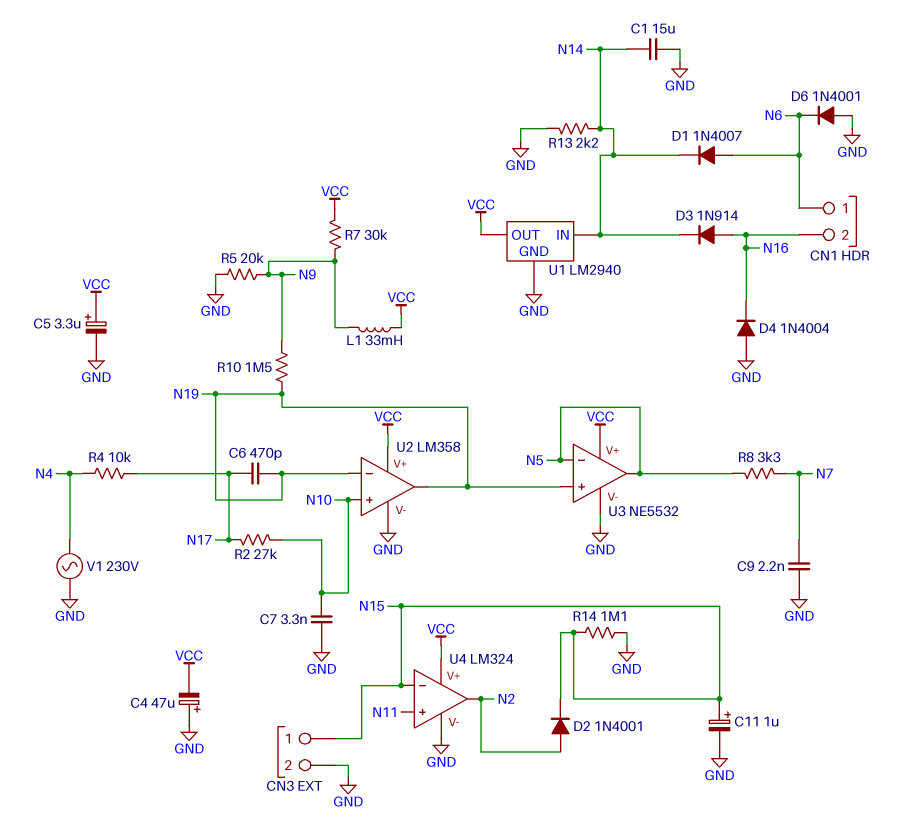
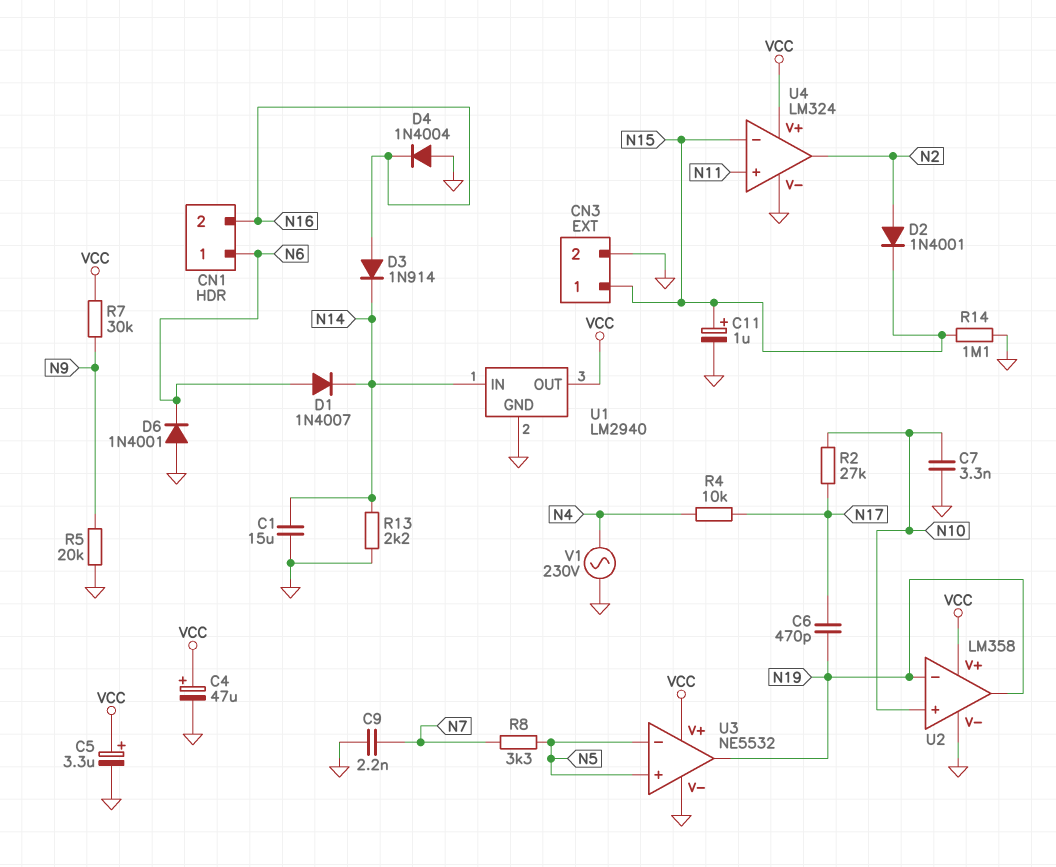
C4: 47uF (plus GND, minus VCC) -> 47uF (plus VCC, minus GND)
L1: 33mH (N9, VCC) -> none
R10: 1.5M (N9, N19) -> none
U3 pin in+: N19 -> N5
U3 pin out: N5 -> N19

